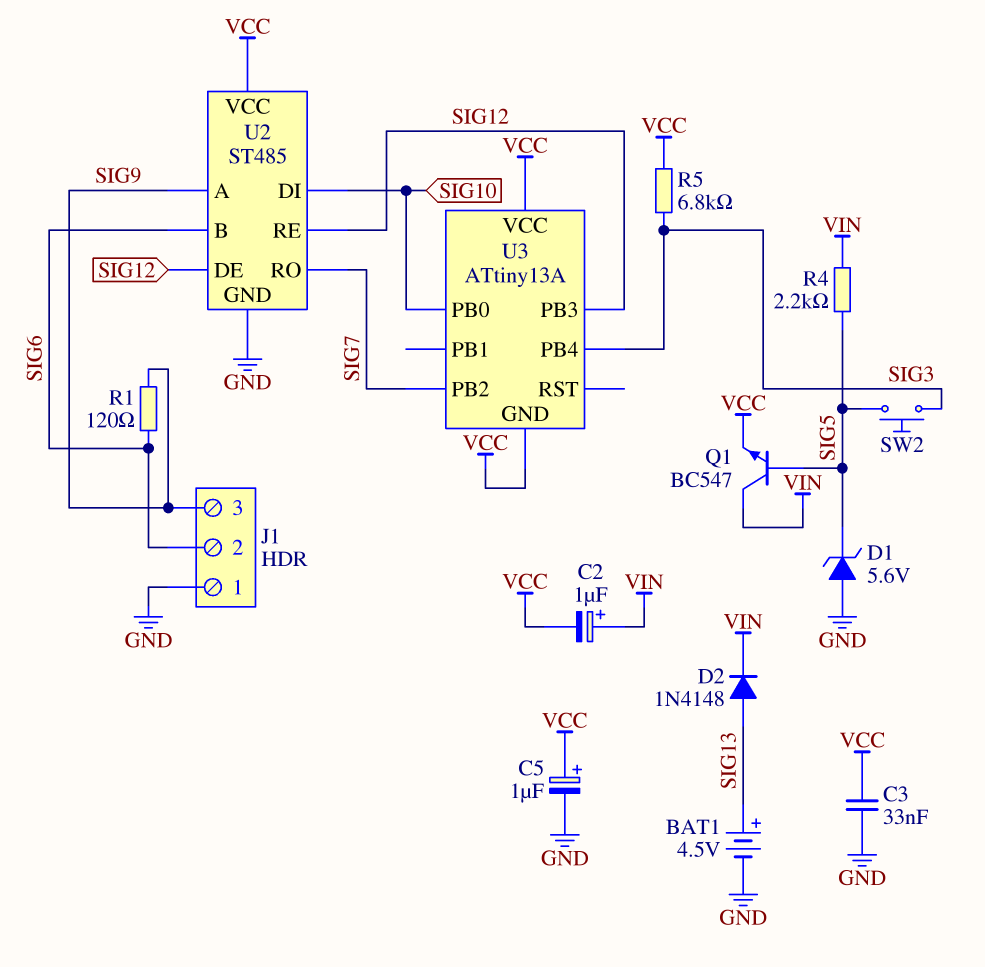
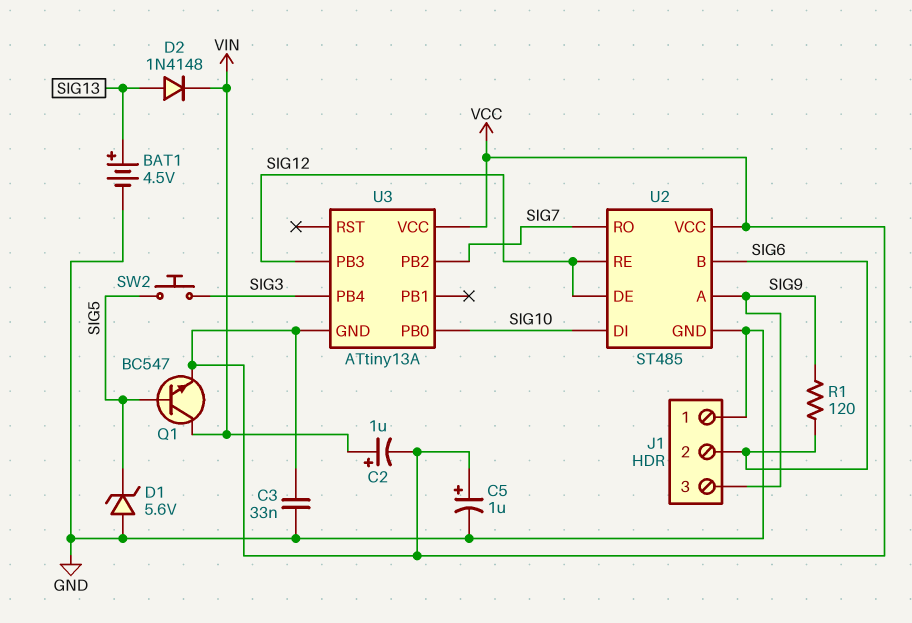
R4: 2.2k (SIG5, VIN) -> none
R5: 6.8k (SIG3, VCC) -> none

